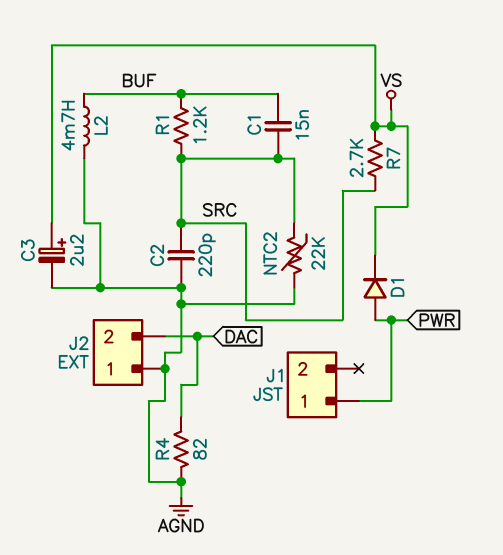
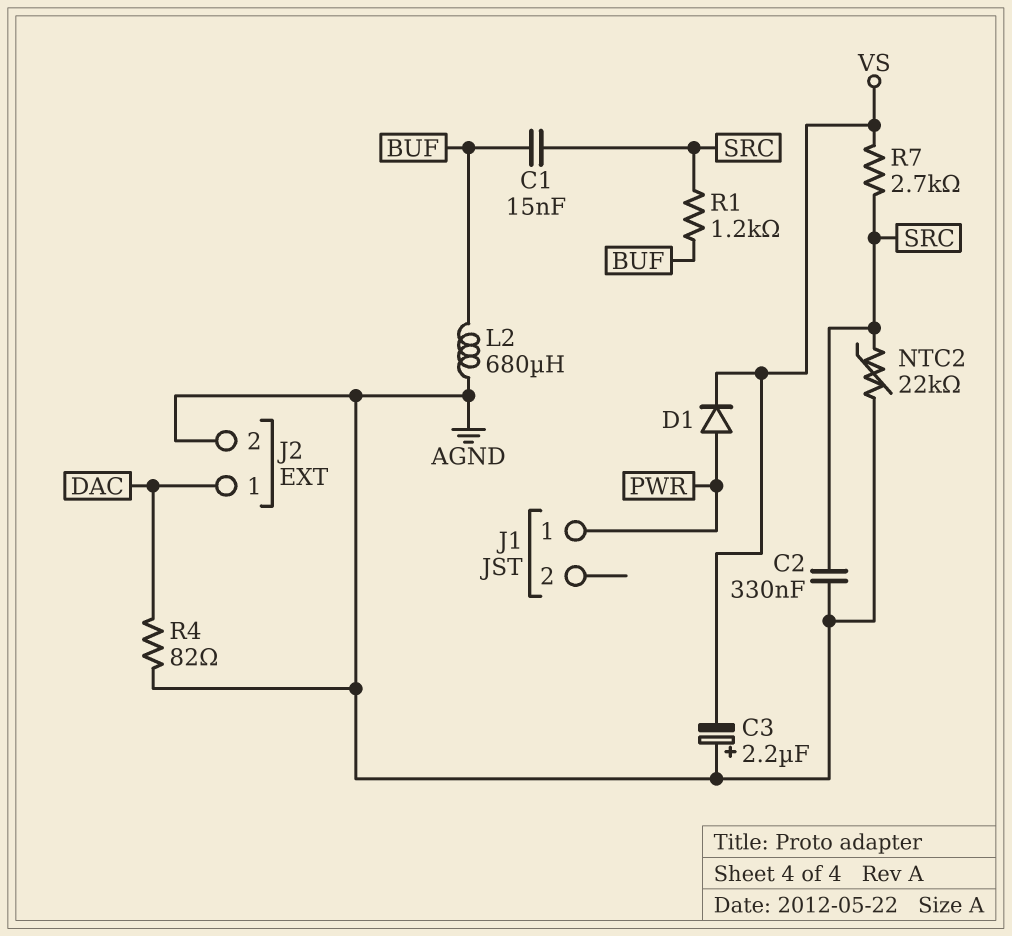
C2: 220pF (AGND, SRC) -> 330nF (AGND, SRC)
C3: 2.2uF (plus VS, minus AGND) -> 2.2uF (plus AGND, minus VS)
J2 pin 1: AGND -> DAC
J2 pin 2: DAC -> AGND
L2: 4.7mH (AGND, BUF) -> 680uH (AGND, BUF)

